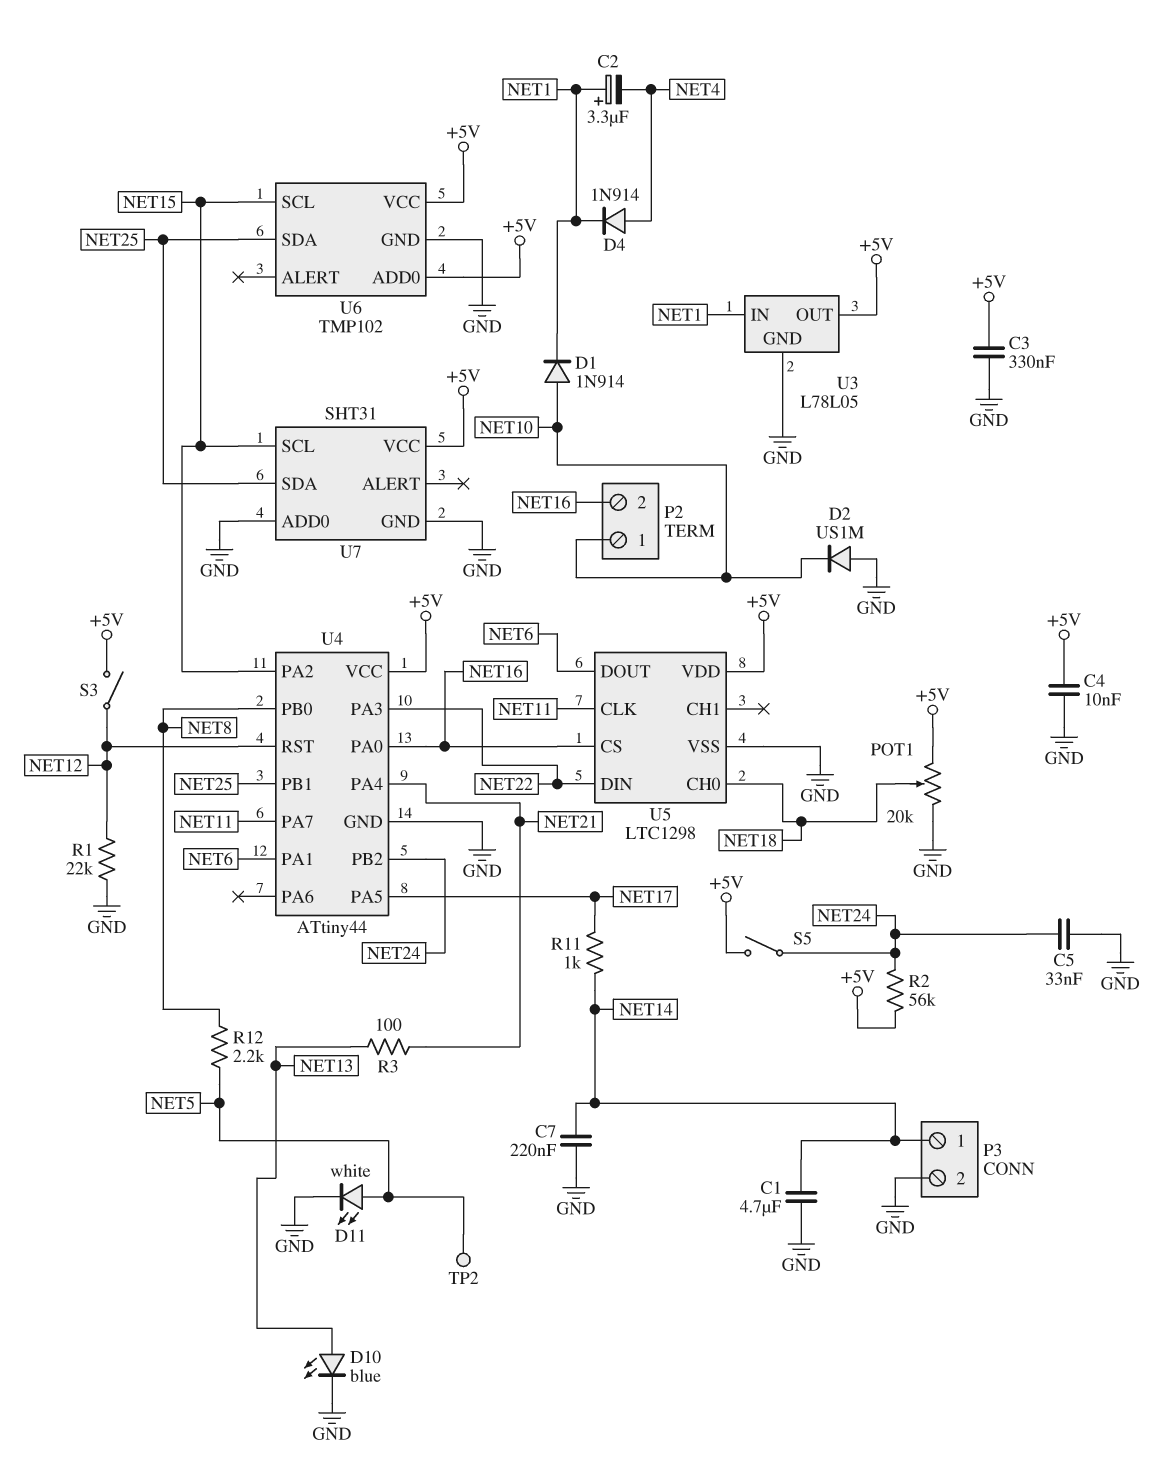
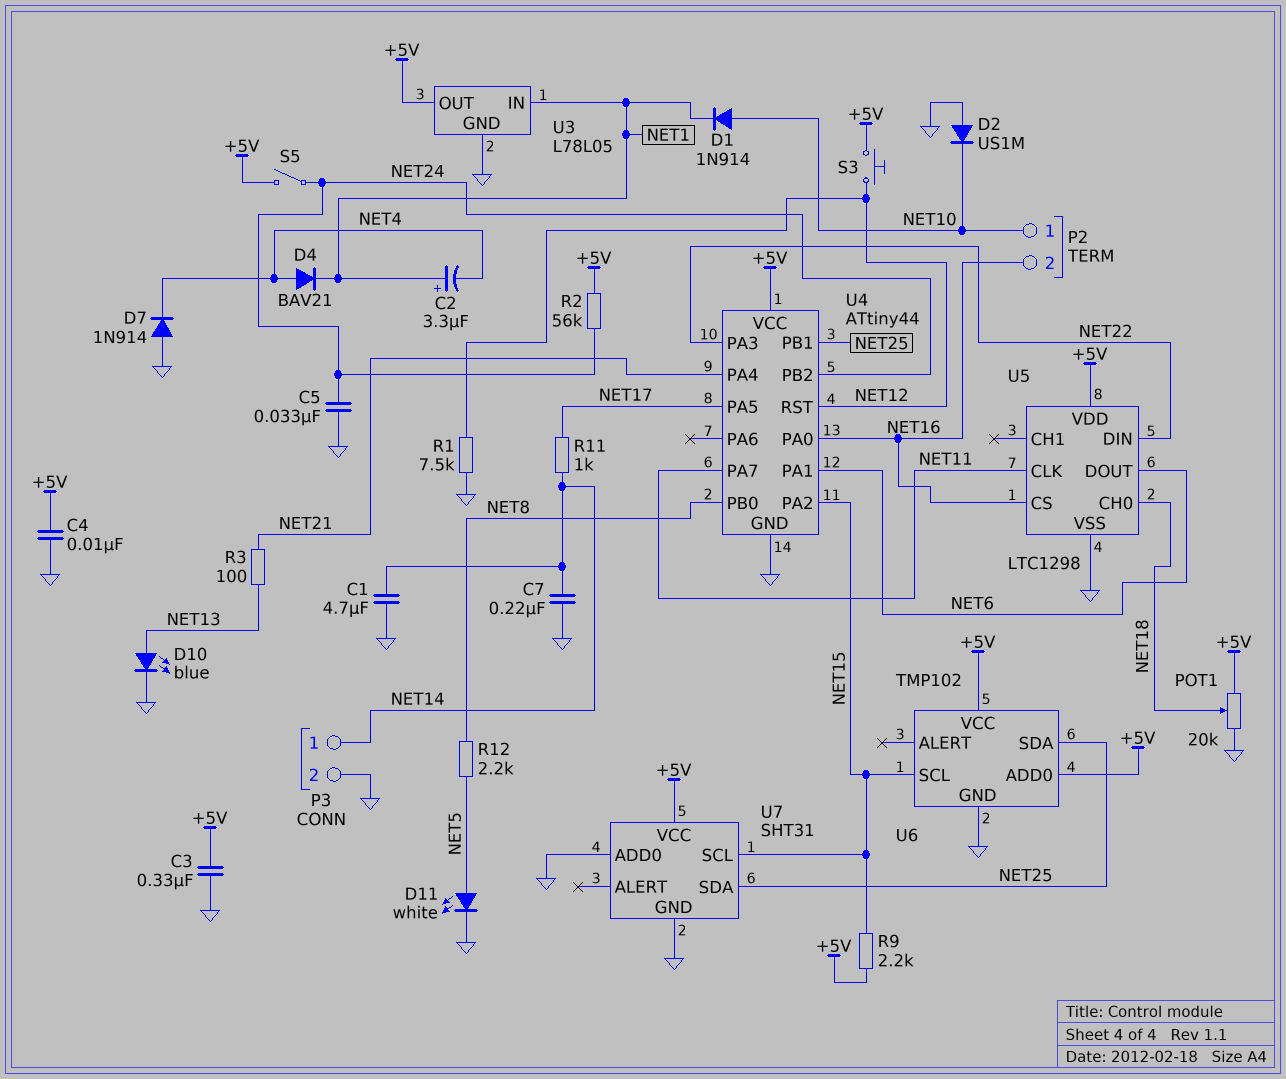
D4: diode 1N914 (A NET4, K NET1) -> diode BAV21 (A NET4, K NET1)
D7: none -> diode 1N914 (A GND, K NET4)
R1: 22k (GND, NET12) -> 7.5k (GND, NET12)
R9: none -> 2.2k (+5V, NET15)
S3: switch (+5V, NET12) -> button (+5V, NET12)
TP2: test point (NET5) -> none

